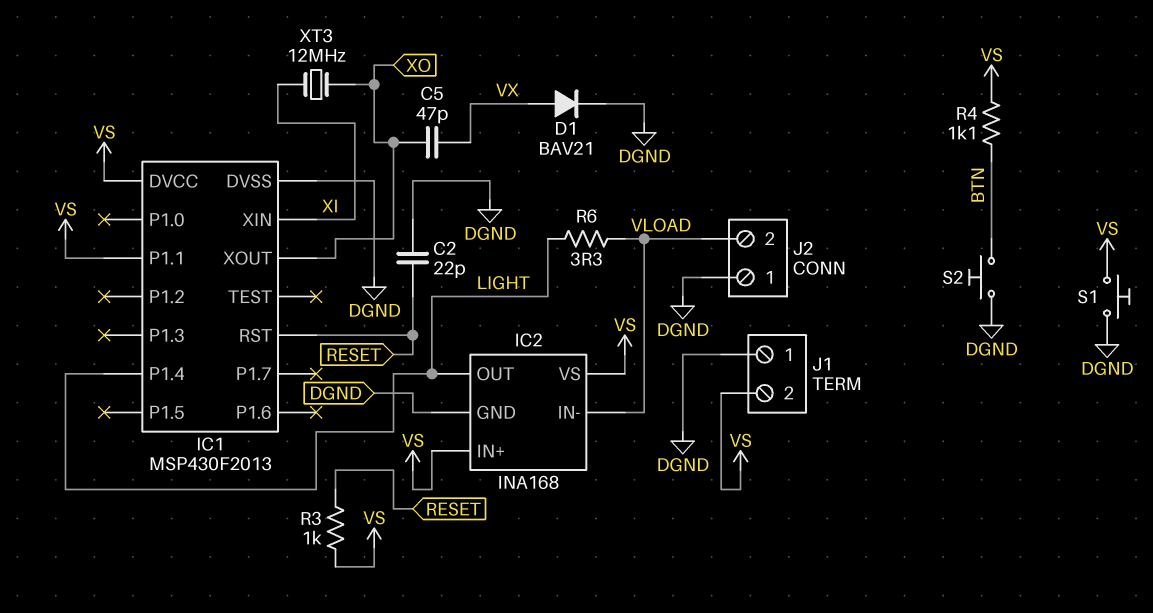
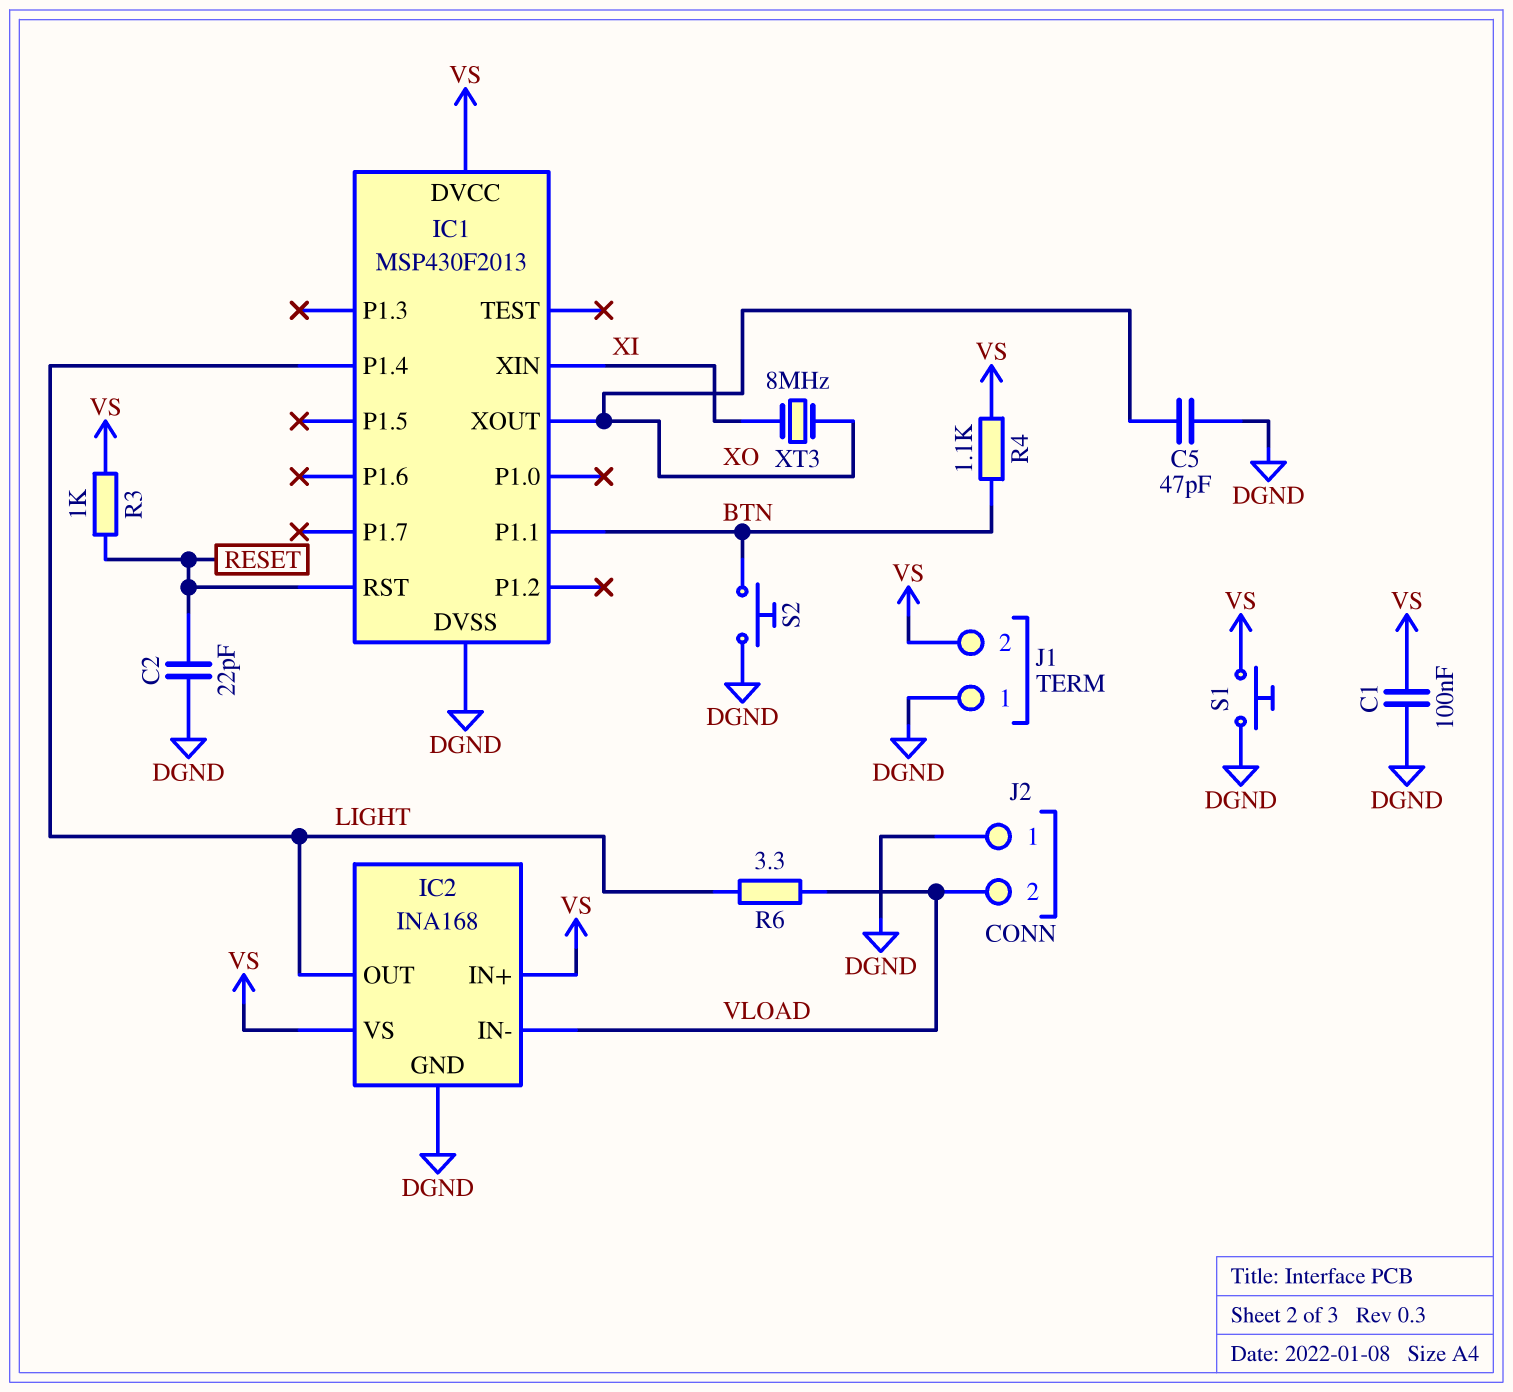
C1: none -> 100nF (DGND, VS)
C5: 47pF (VX, XO) -> 47pF (DGND, XO)
D1: diode BAV21 (A VX, K DGND) -> none
IC1 pin P1.1: VS -> BTN
XT3: 12MHz (XI, XO) -> 8MHz (XI, XO)

